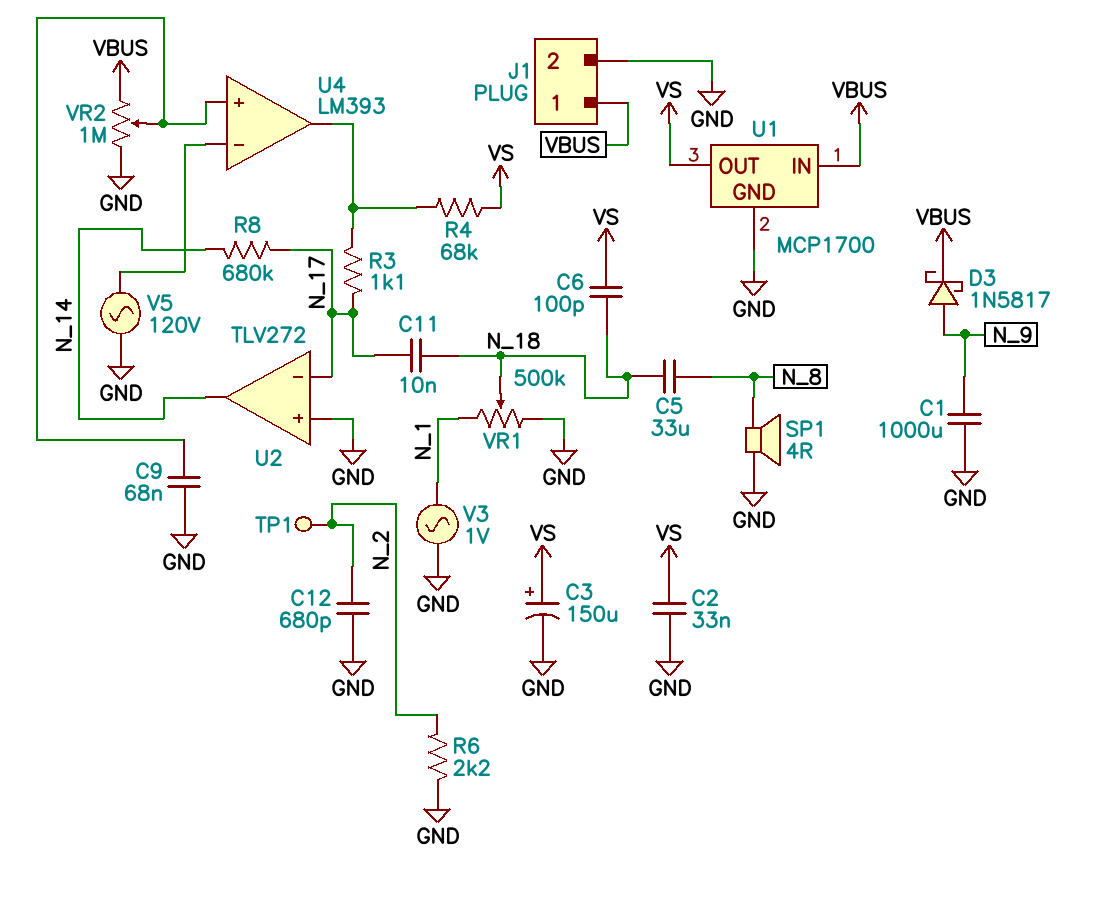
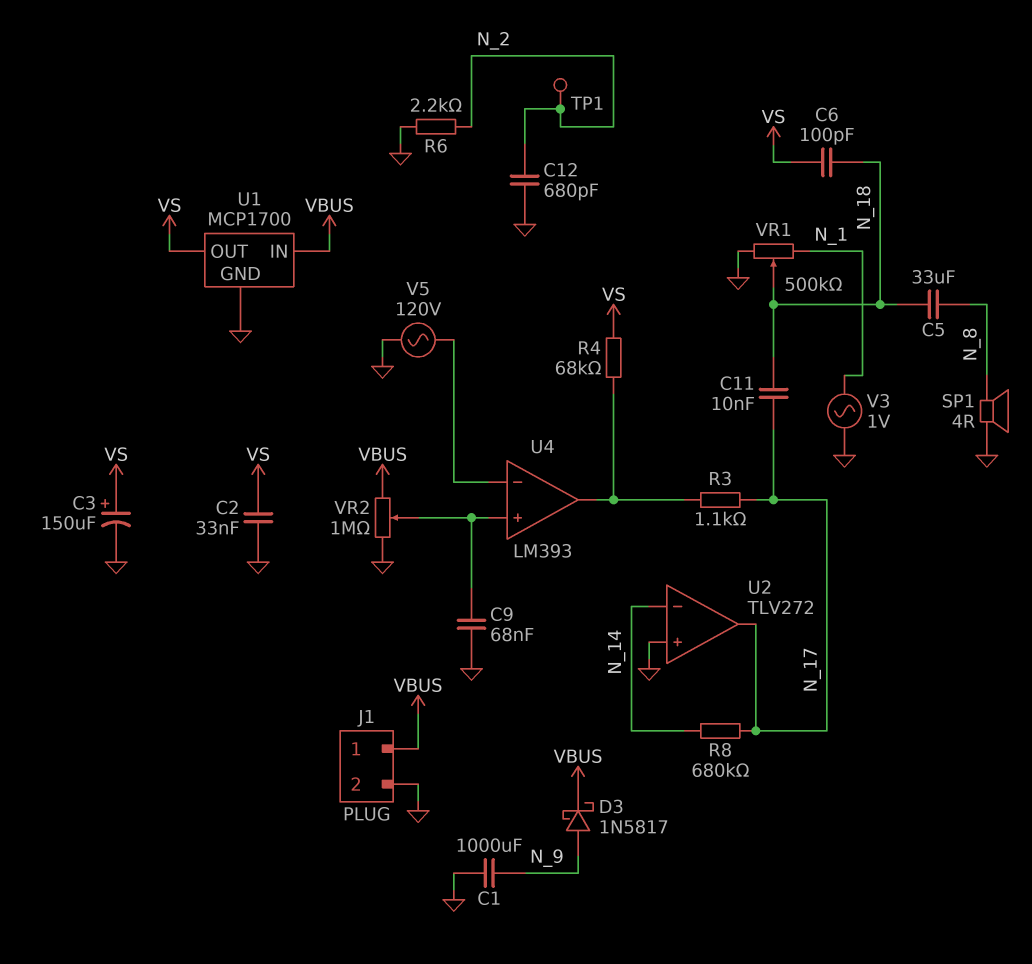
U2 pin in-: N_17 -> N_14
U2 pin out: N_14 -> N_17

